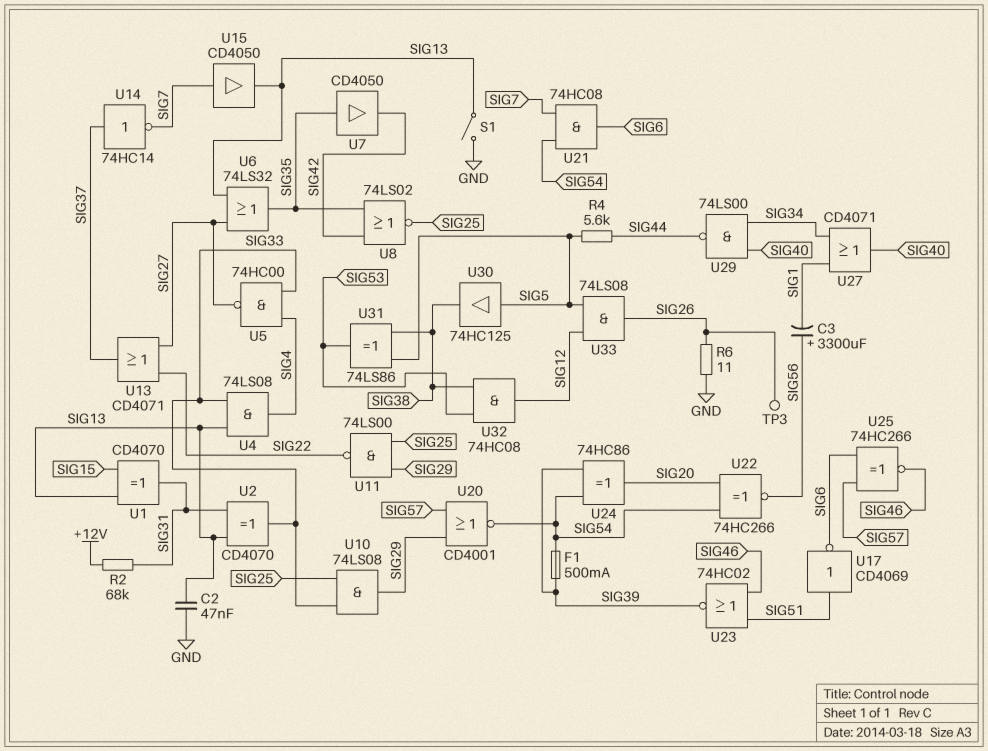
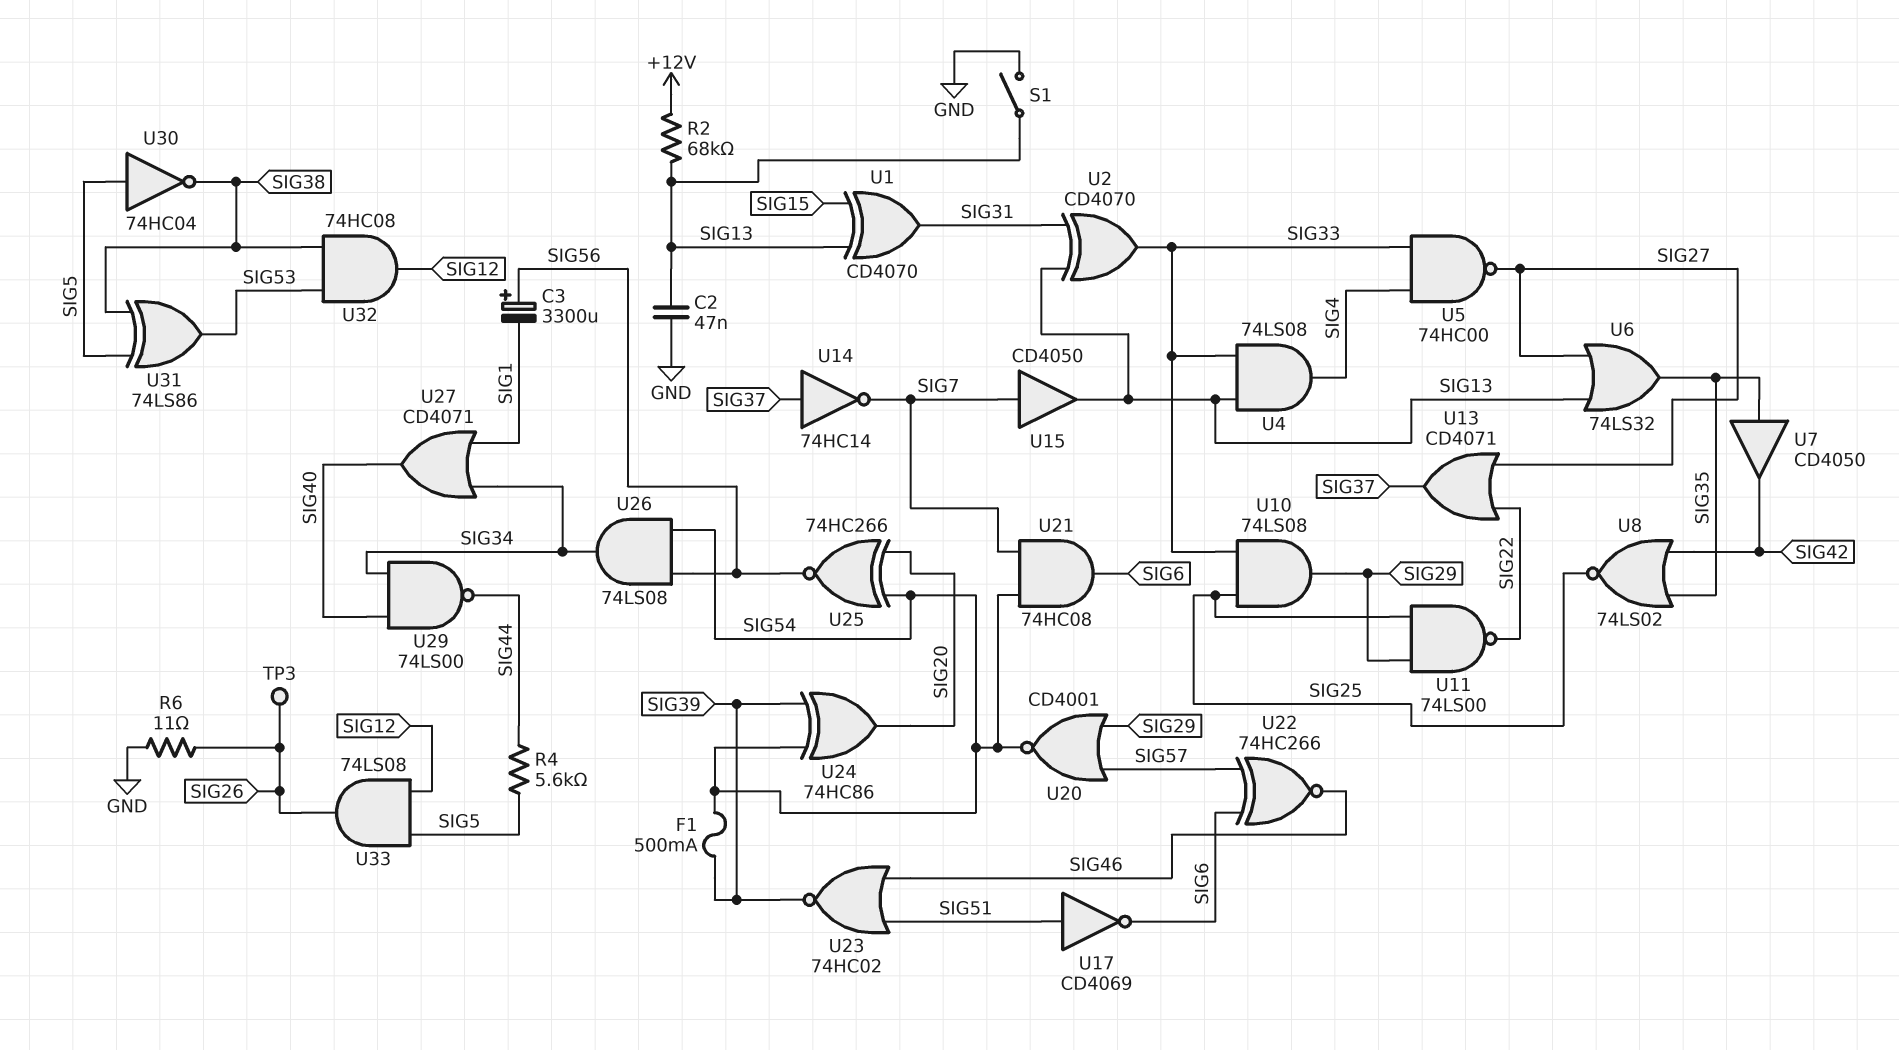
R2: 68k (+12V, SIG31) -> 68k (+12V, SIG13)
U22: XNOR 74HC266 (in SIG20, in SIG54, out SIG56) -> XNOR 74HC266 (in SIG6, in SIG57, out SIG46)
U25: XNOR 74HC266 (in SIG6, in SIG57, out SIG46) -> XNOR 74HC266 (in SIG20, in SIG54, out SIG56)
U26: none -> AND 74LS08 (in SIG54, in SIG56, out SIG34)
U30: buffer 74HC125 (in SIG5, out SIG38) -> NOT 74HC04 (in SIG5, out SIG38)

